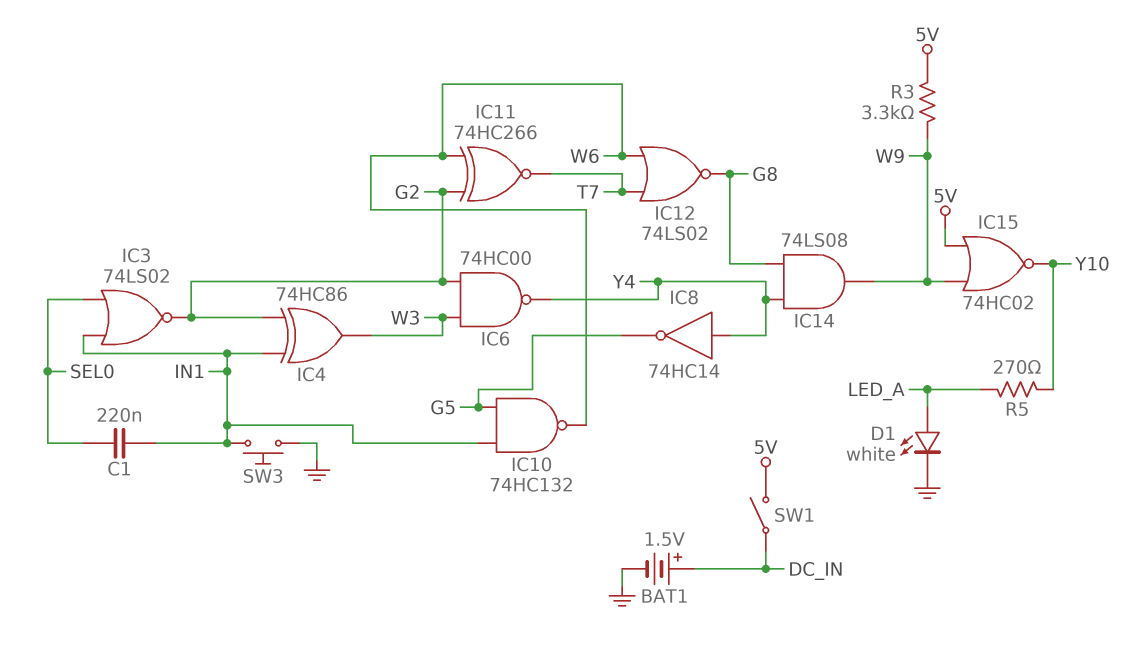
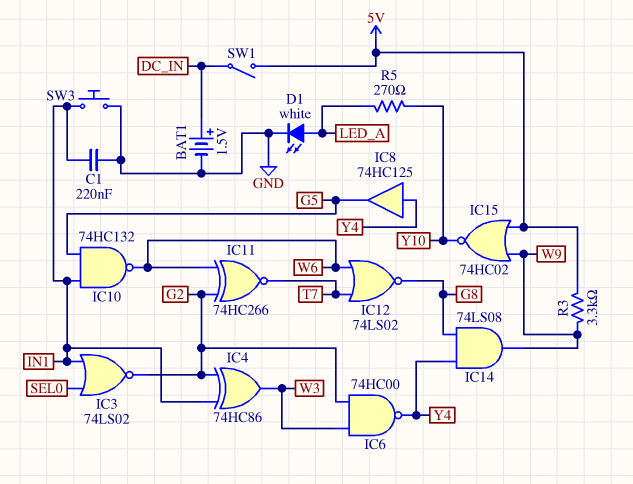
C1: 220nF (IN1, SEL0) -> 220nF (GND, IN1)
IC8: NOT 74HC14 (in Y4, out G5) -> buffer 74HC125 (in Y4, out G5)

